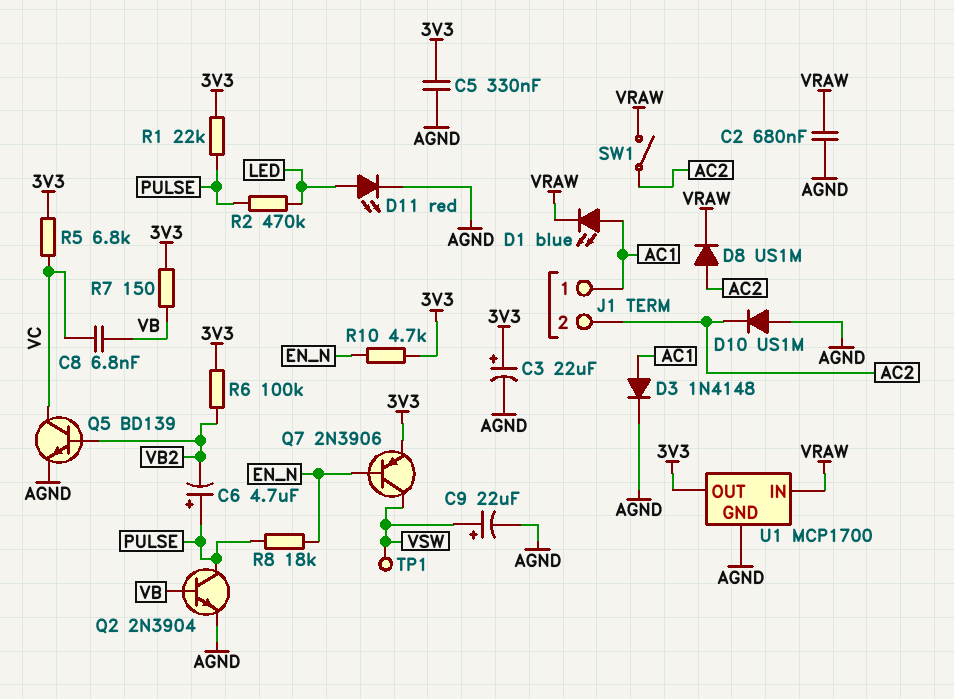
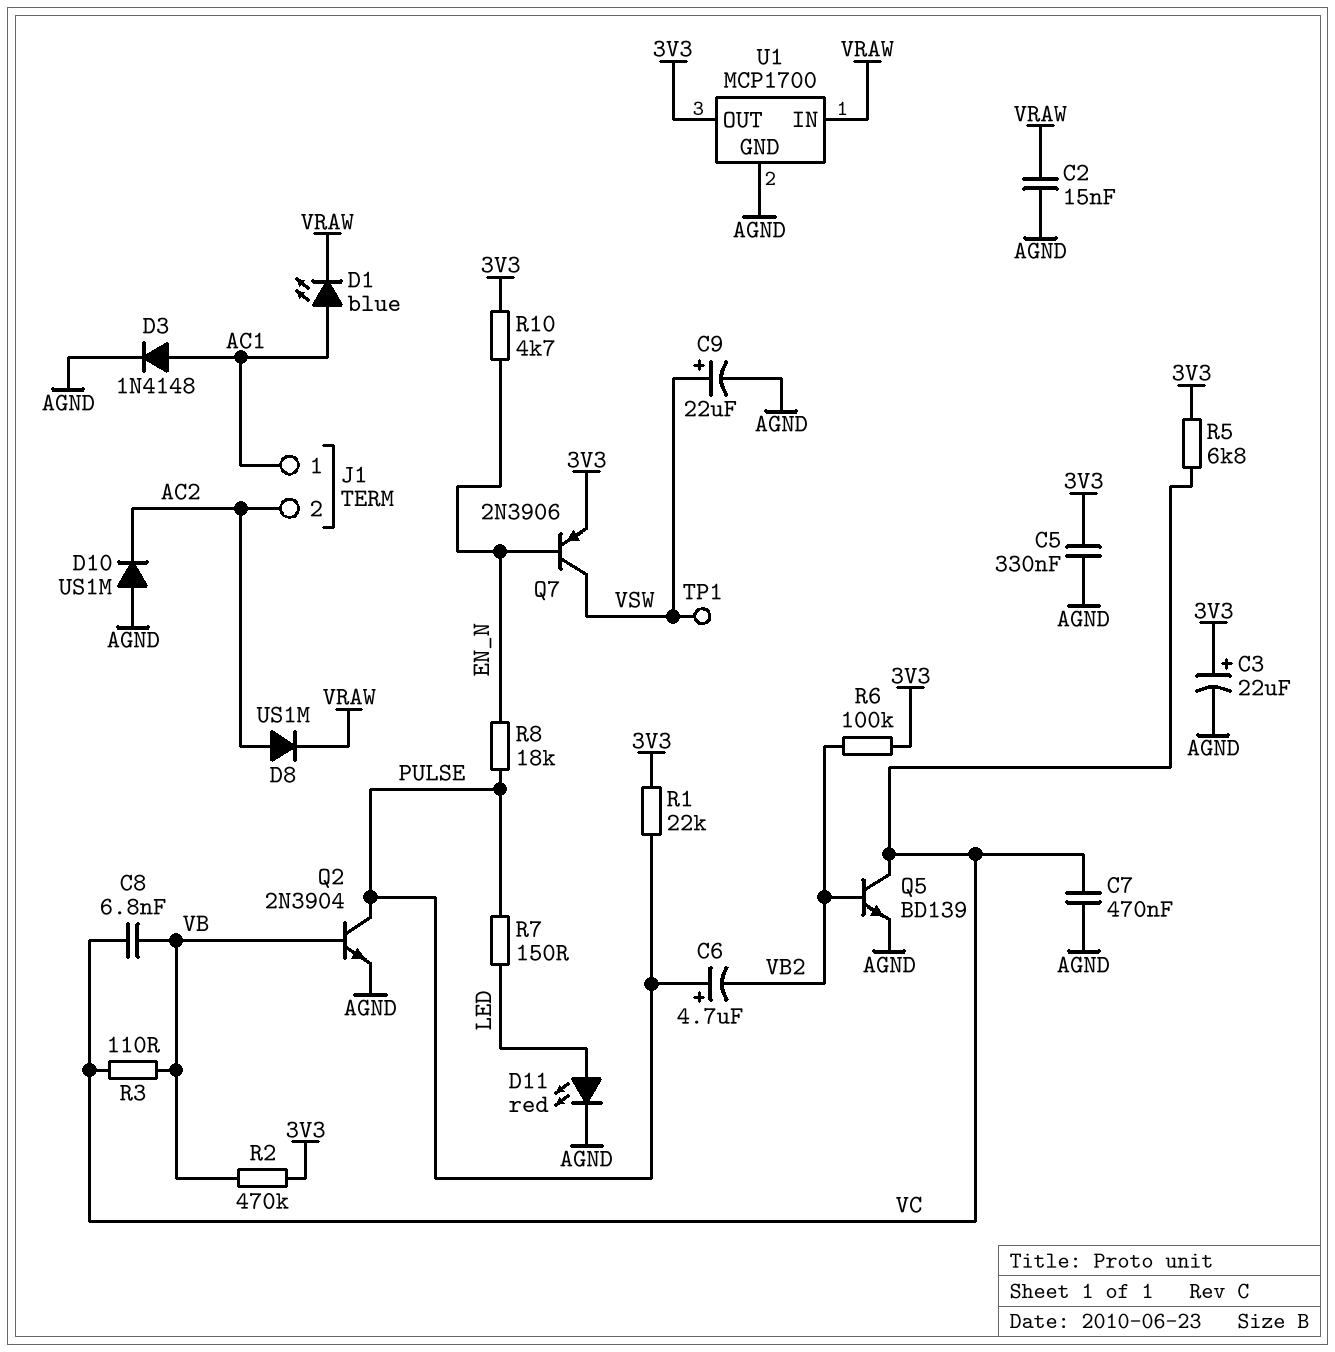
C2: 680nF (AGND, VRAW) -> 15nF (AGND, VRAW)
C7: none -> 470nF (AGND, VC)
R2: 470k (LED, PULSE) -> 470k (3V3, VB)
R3: none -> 110 (VB, VC)
R7: 150 (3V3, VB) -> 150 (LED, PULSE)
SW1: switch (AC2, VRAW) -> none

